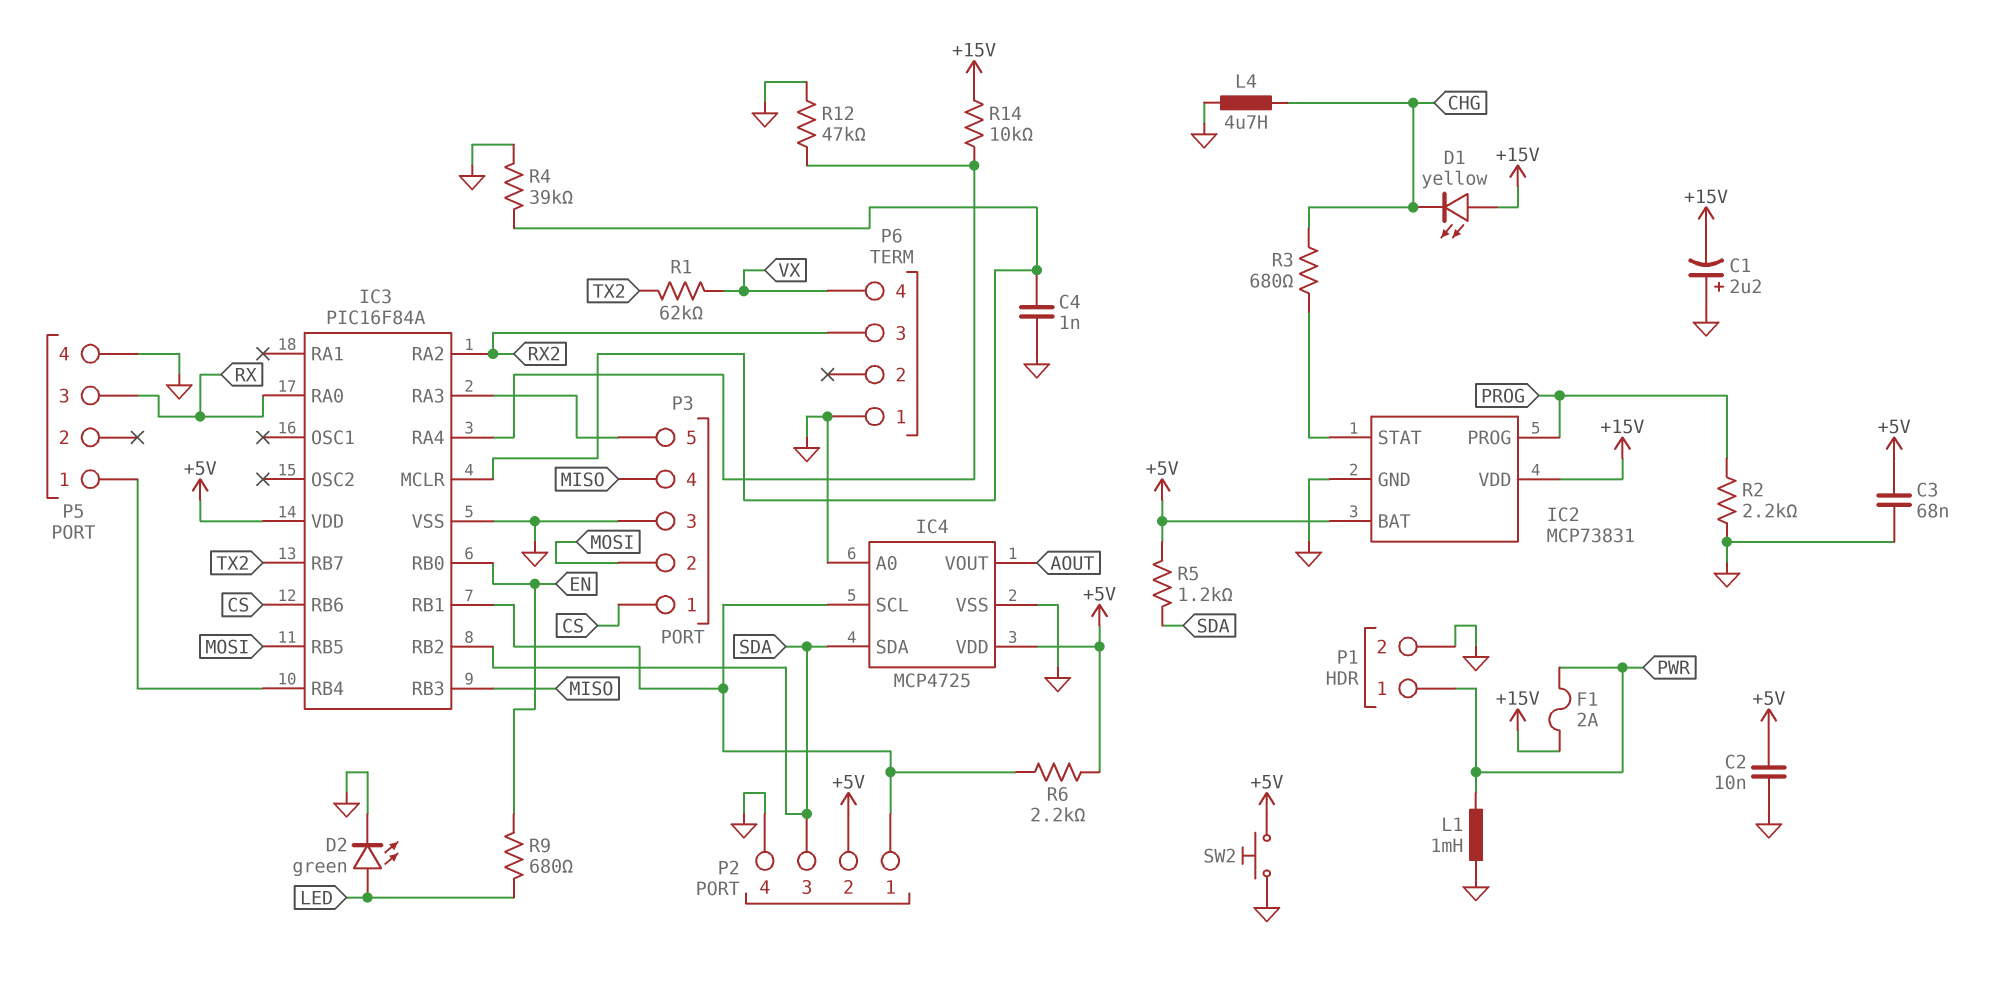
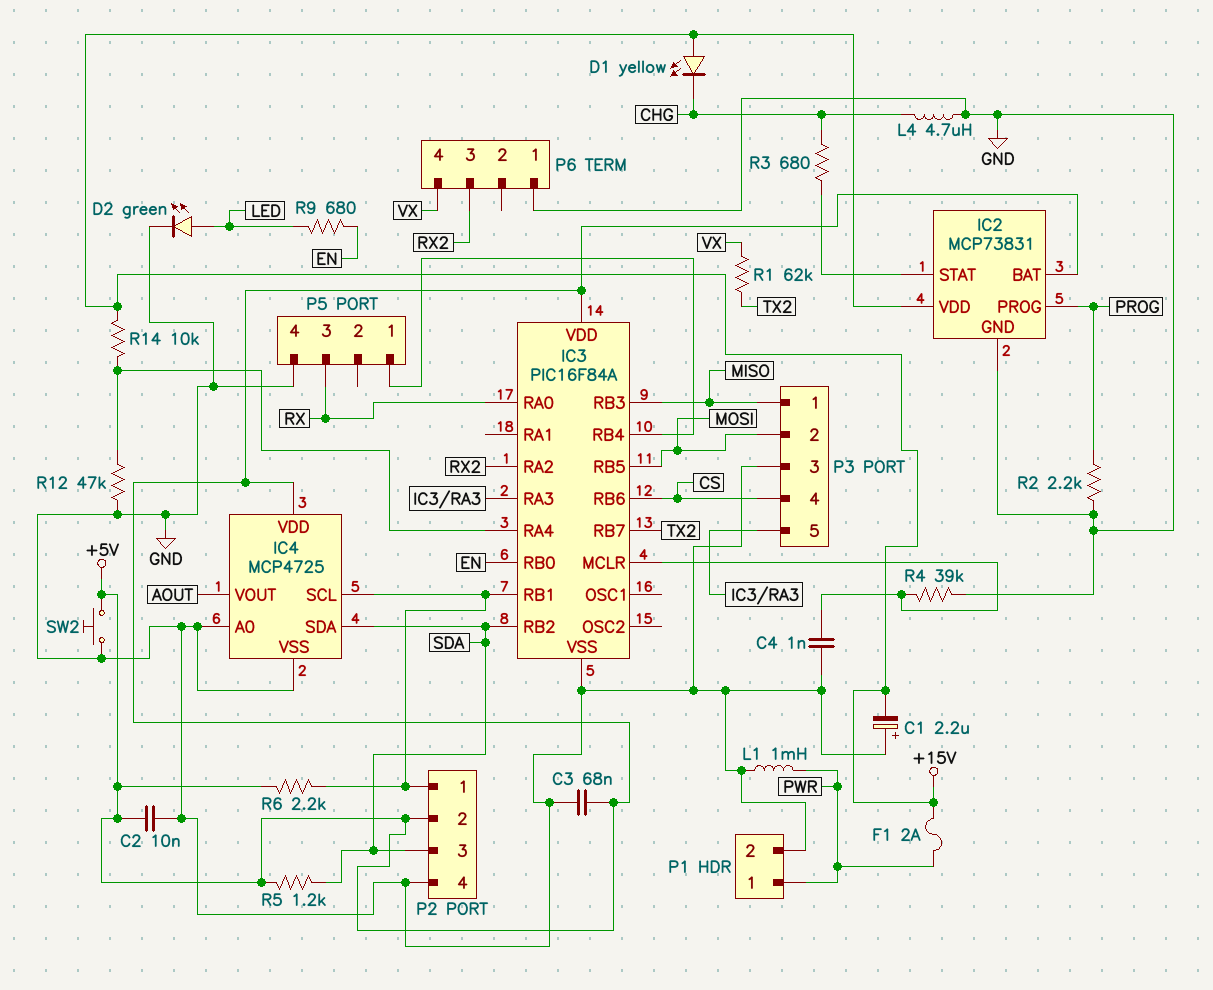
P3 pin 1: CS -> MISO
P3 pin 4: MISO -> CS

